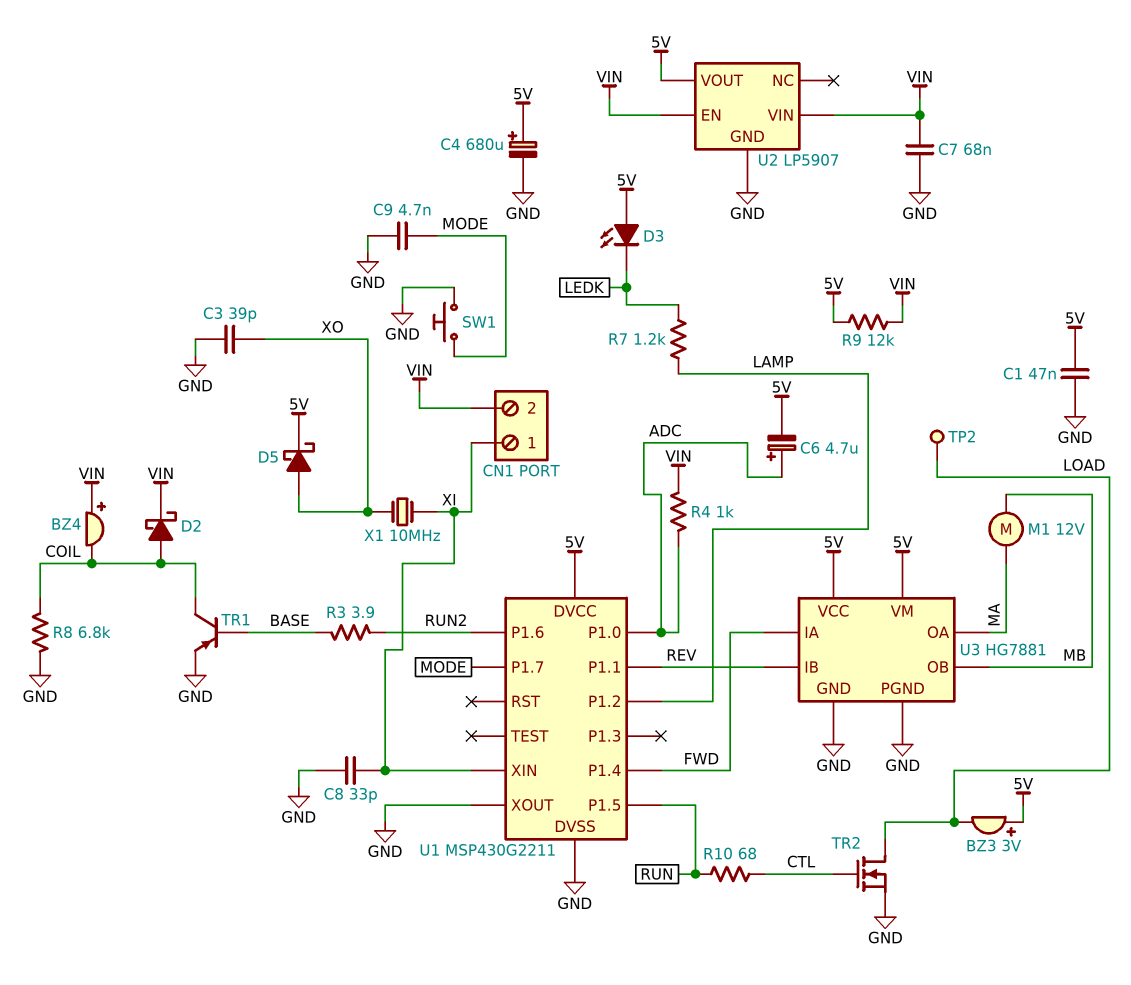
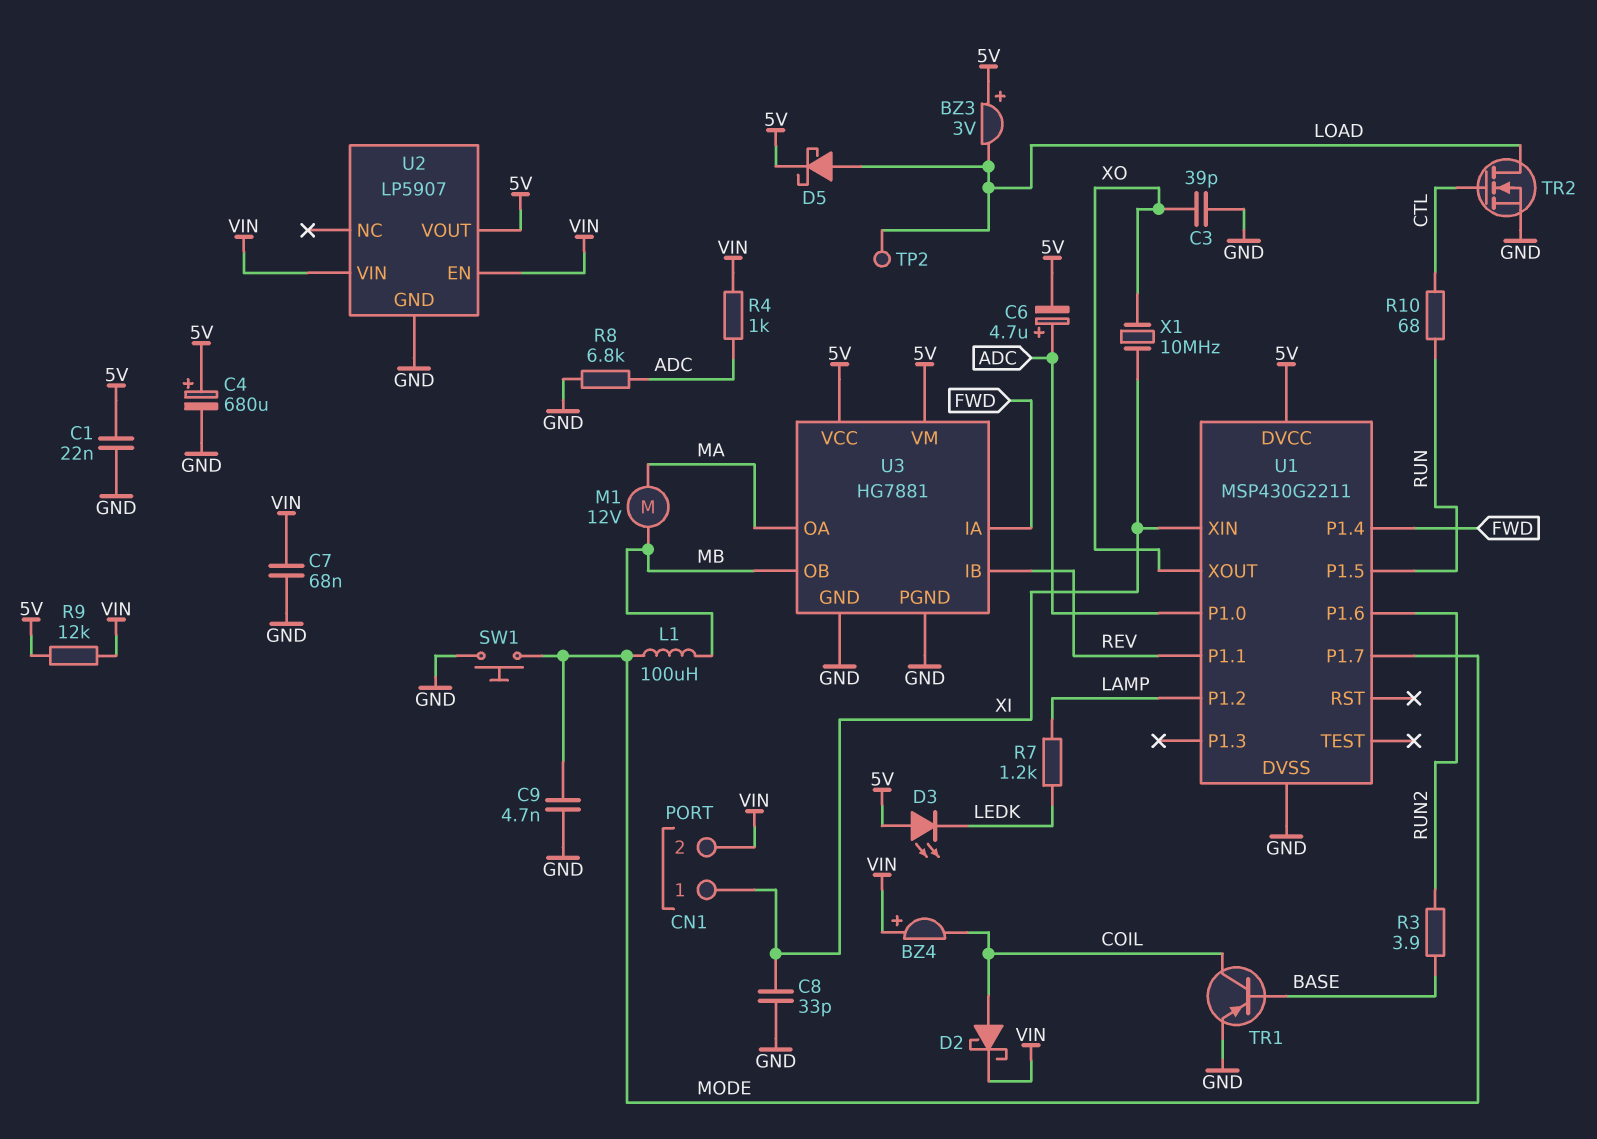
C1: 47nF (5V, GND) -> 22nF (5V, GND)
D5: schottky (A XO, K 5V) -> schottky (A LOAD, K 5V)
L1: none -> 100uH (MB, MODE)
R8: 6.8k (COIL, GND) -> 6.8k (ADC, GND)
U1 pin XOUT: GND -> XO

